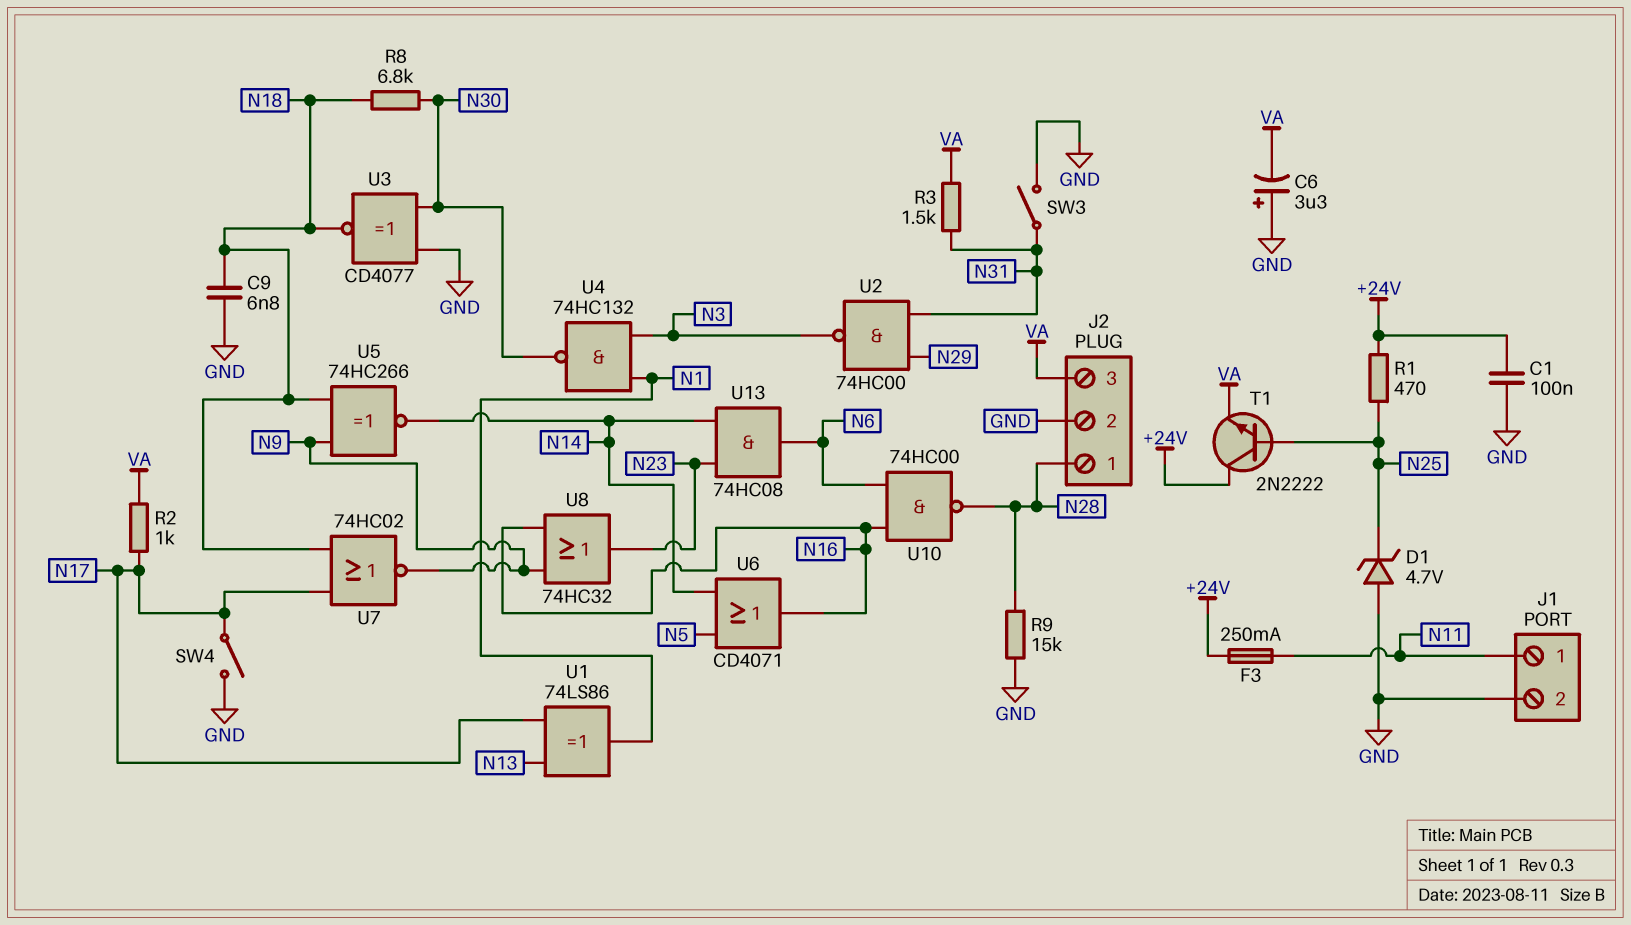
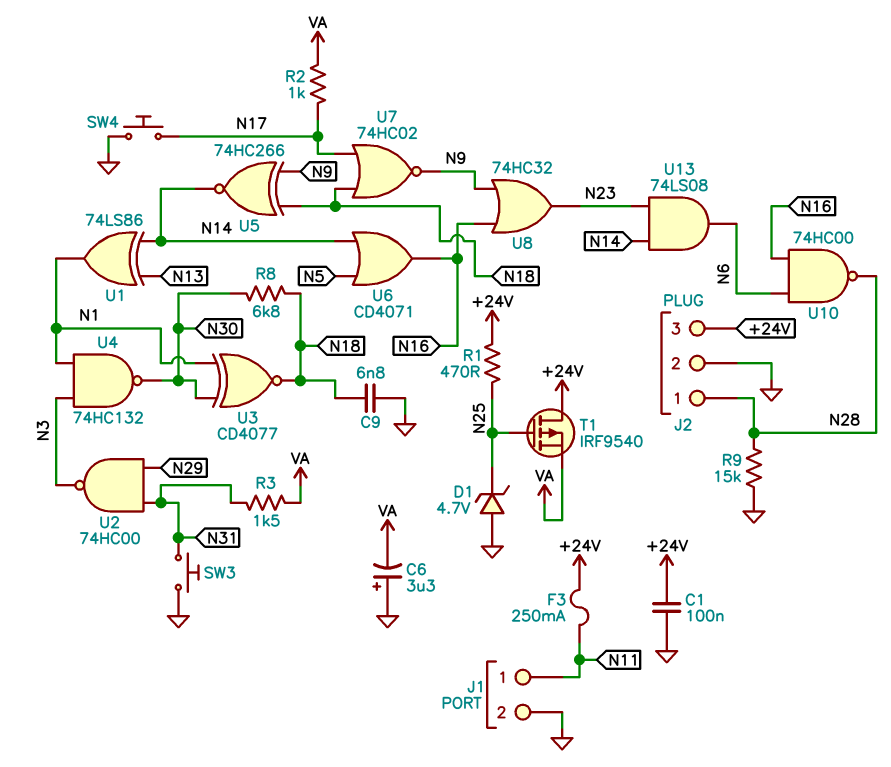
J2 pin 3: VA -> +24V
SW3: switch (GND, N31) -> button (GND, N31)
SW4: switch (GND, N17) -> button (GND, N17)
T1: NPN 2N2222 (B N25, C +24V, E VA) -> PMOS IRF9540 (G N25, D +24V, S VA)
U1: XOR 74LS86 (in N13, in N17, out N1) -> XOR 74LS86 (in N13, in N14, out N1)
U3: XNOR CD4077 (in GND, in N30, out N18) -> XNOR CD4077 (in N1, in N30, out N18)
U13: AND 74HC08 (in N14, in N23, out N6) -> AND 74LS08 (in N14, in N23, out N6)

